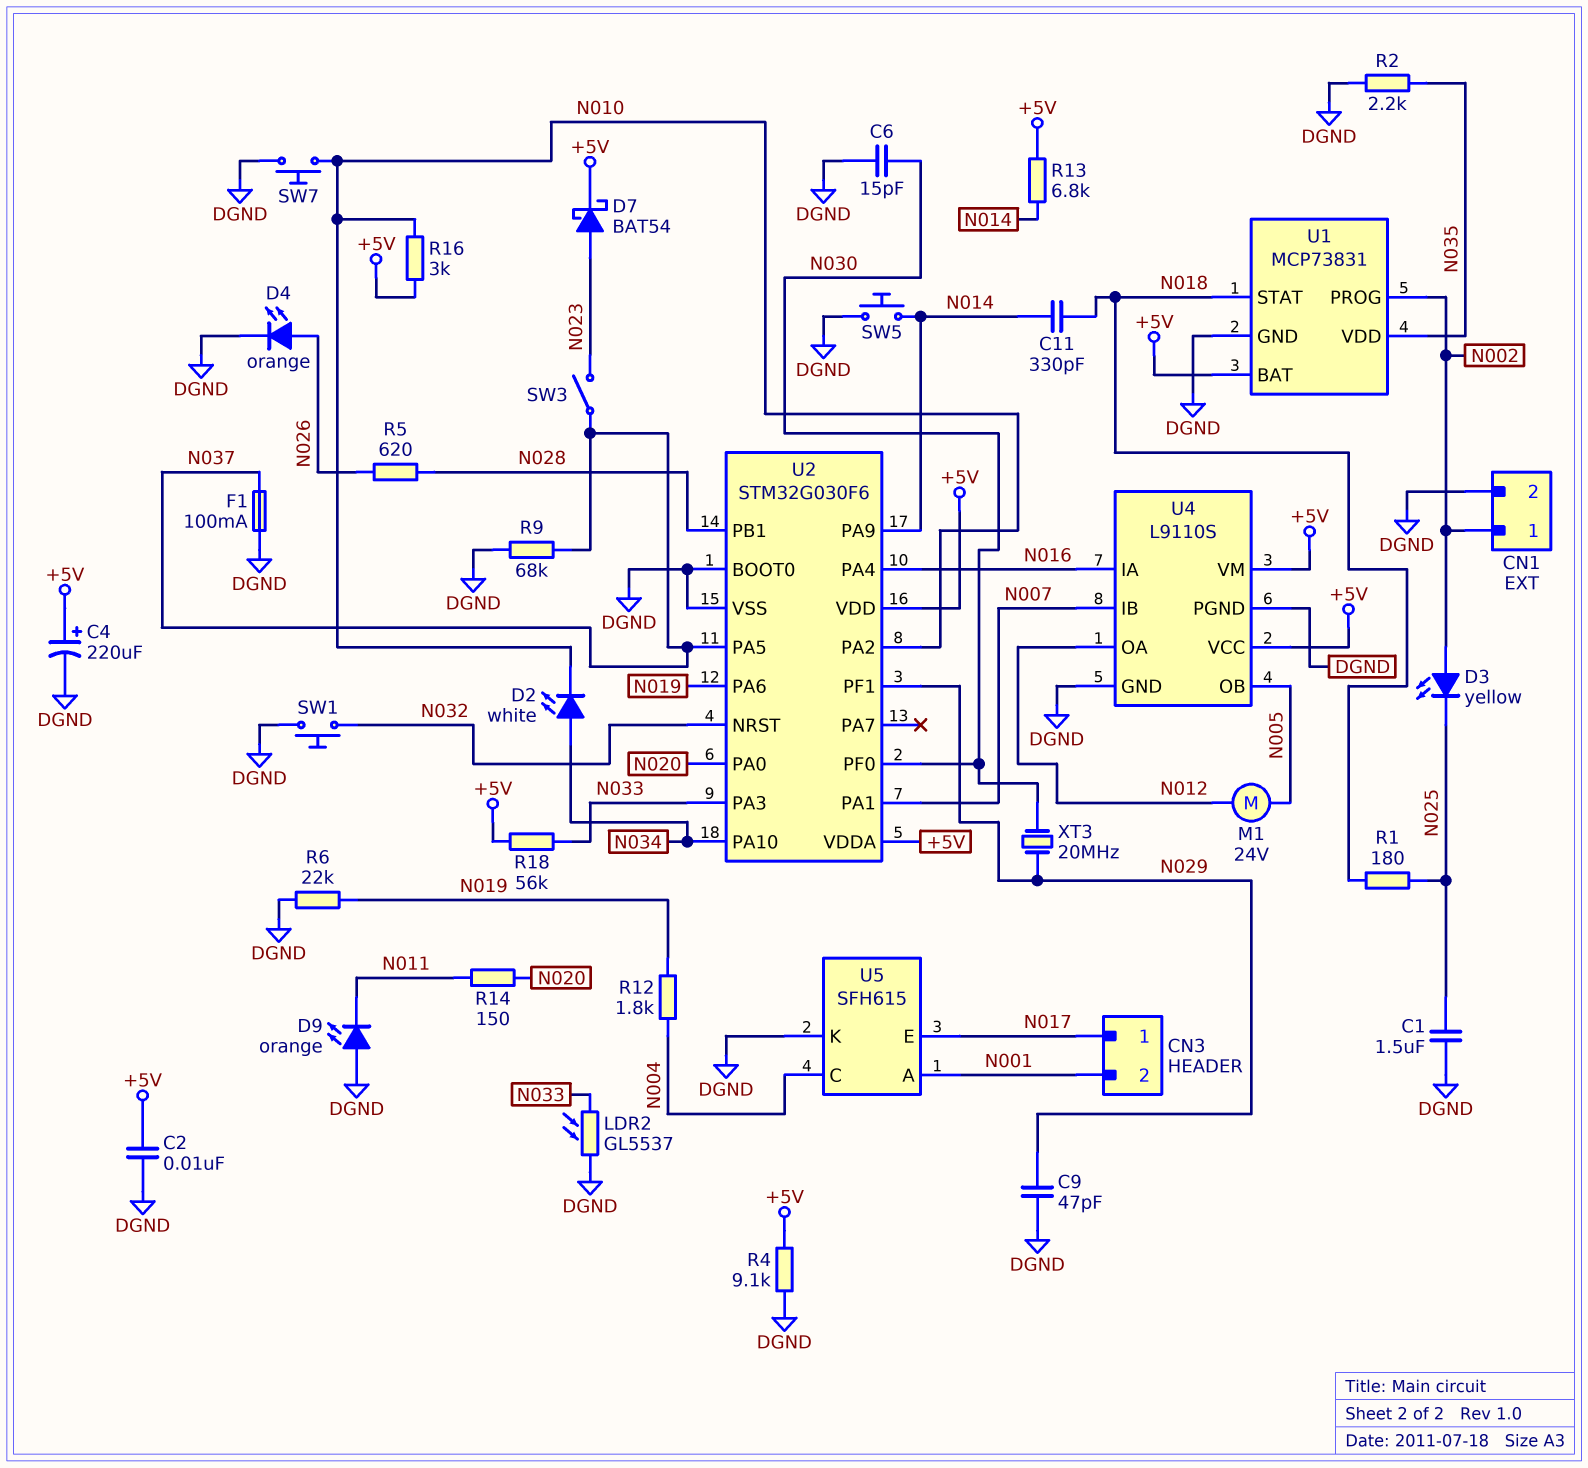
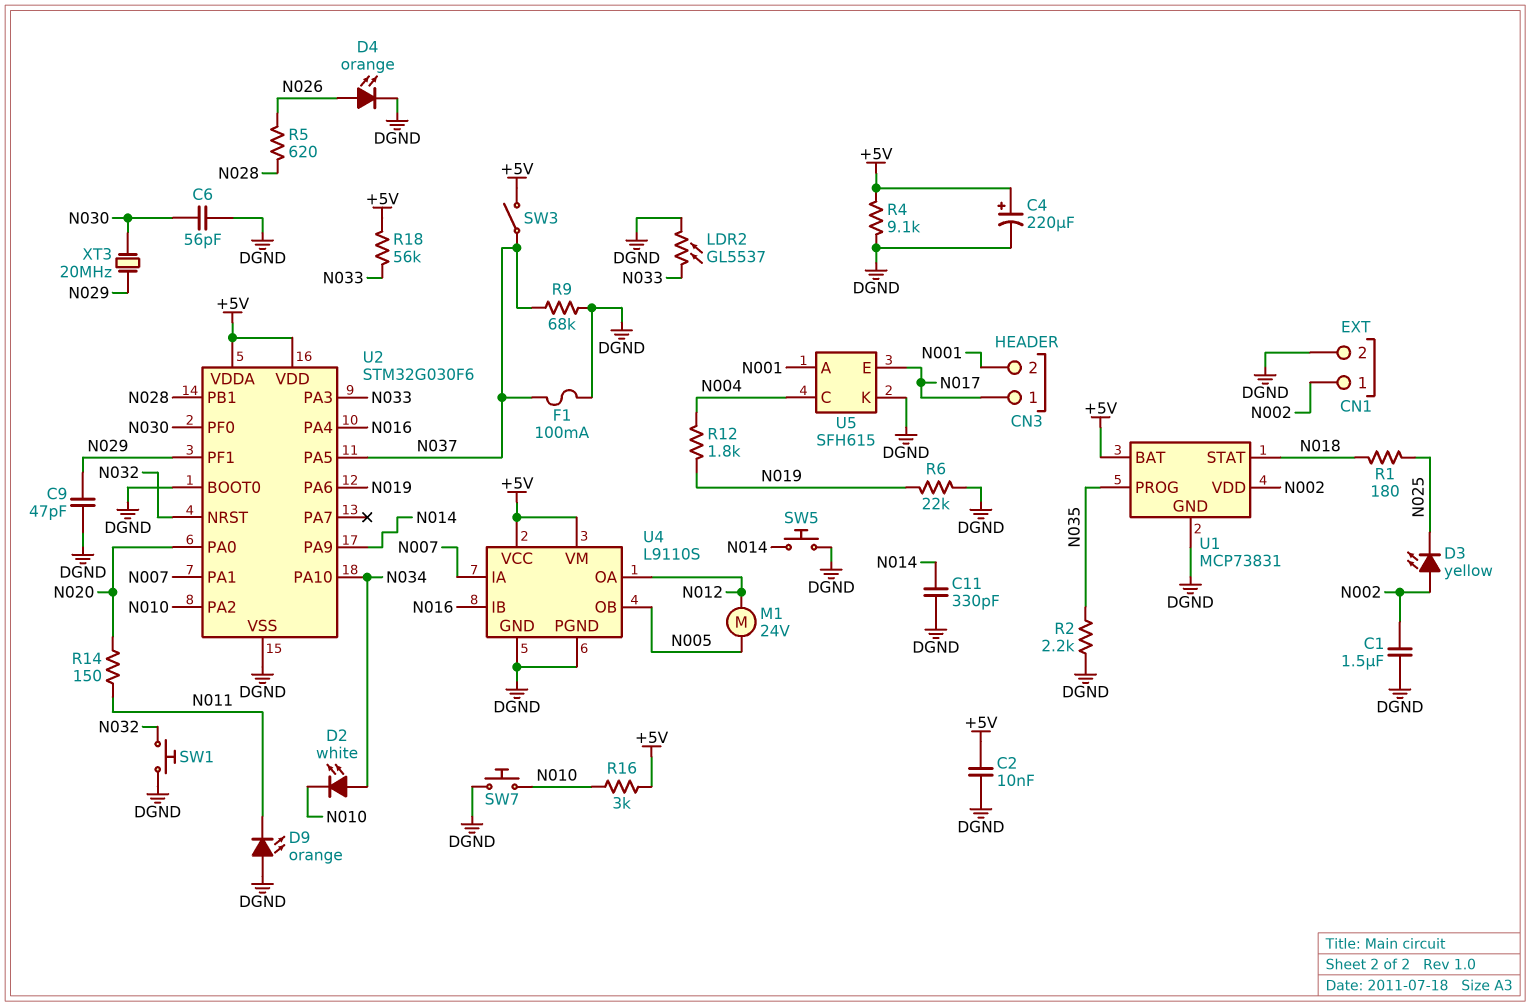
C1: 1.5uF (DGND, N025) -> 1.5uF (DGND, N002)
C6: 15pF (DGND, N030) -> 56pF (DGND, N030)
C11: 330pF (N014, N018) -> 330pF (DGND, N014)
D7: schottky BAT54 (A N023, K +5V) -> none
R13: 6.8k (+5V, N014) -> none
SW3: switch (N023, N037) -> switch (+5V, N037)
U1 pin PROG: N002 -> N035
U1 pin VDD: N035 -> N002
U4 pin IA: N016 -> N007
U4 pin IB: N007 -> N016

